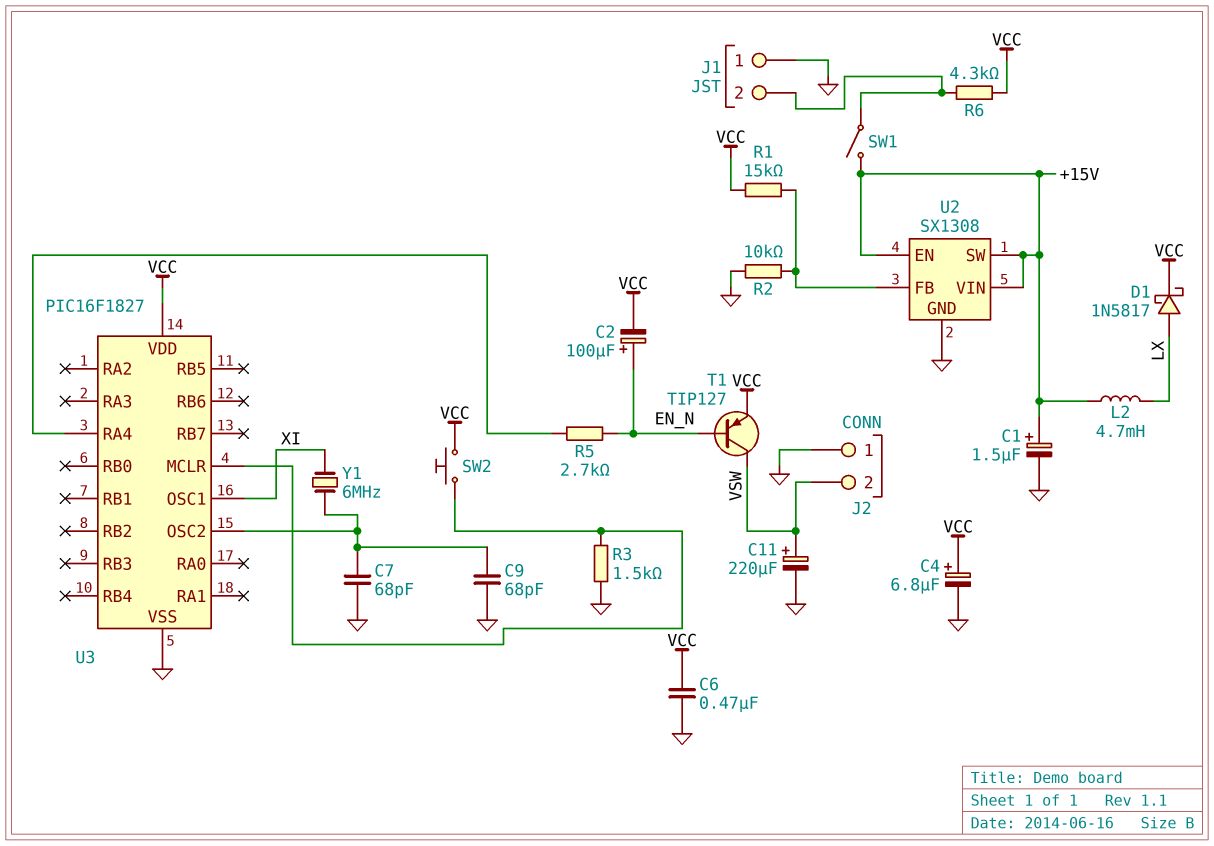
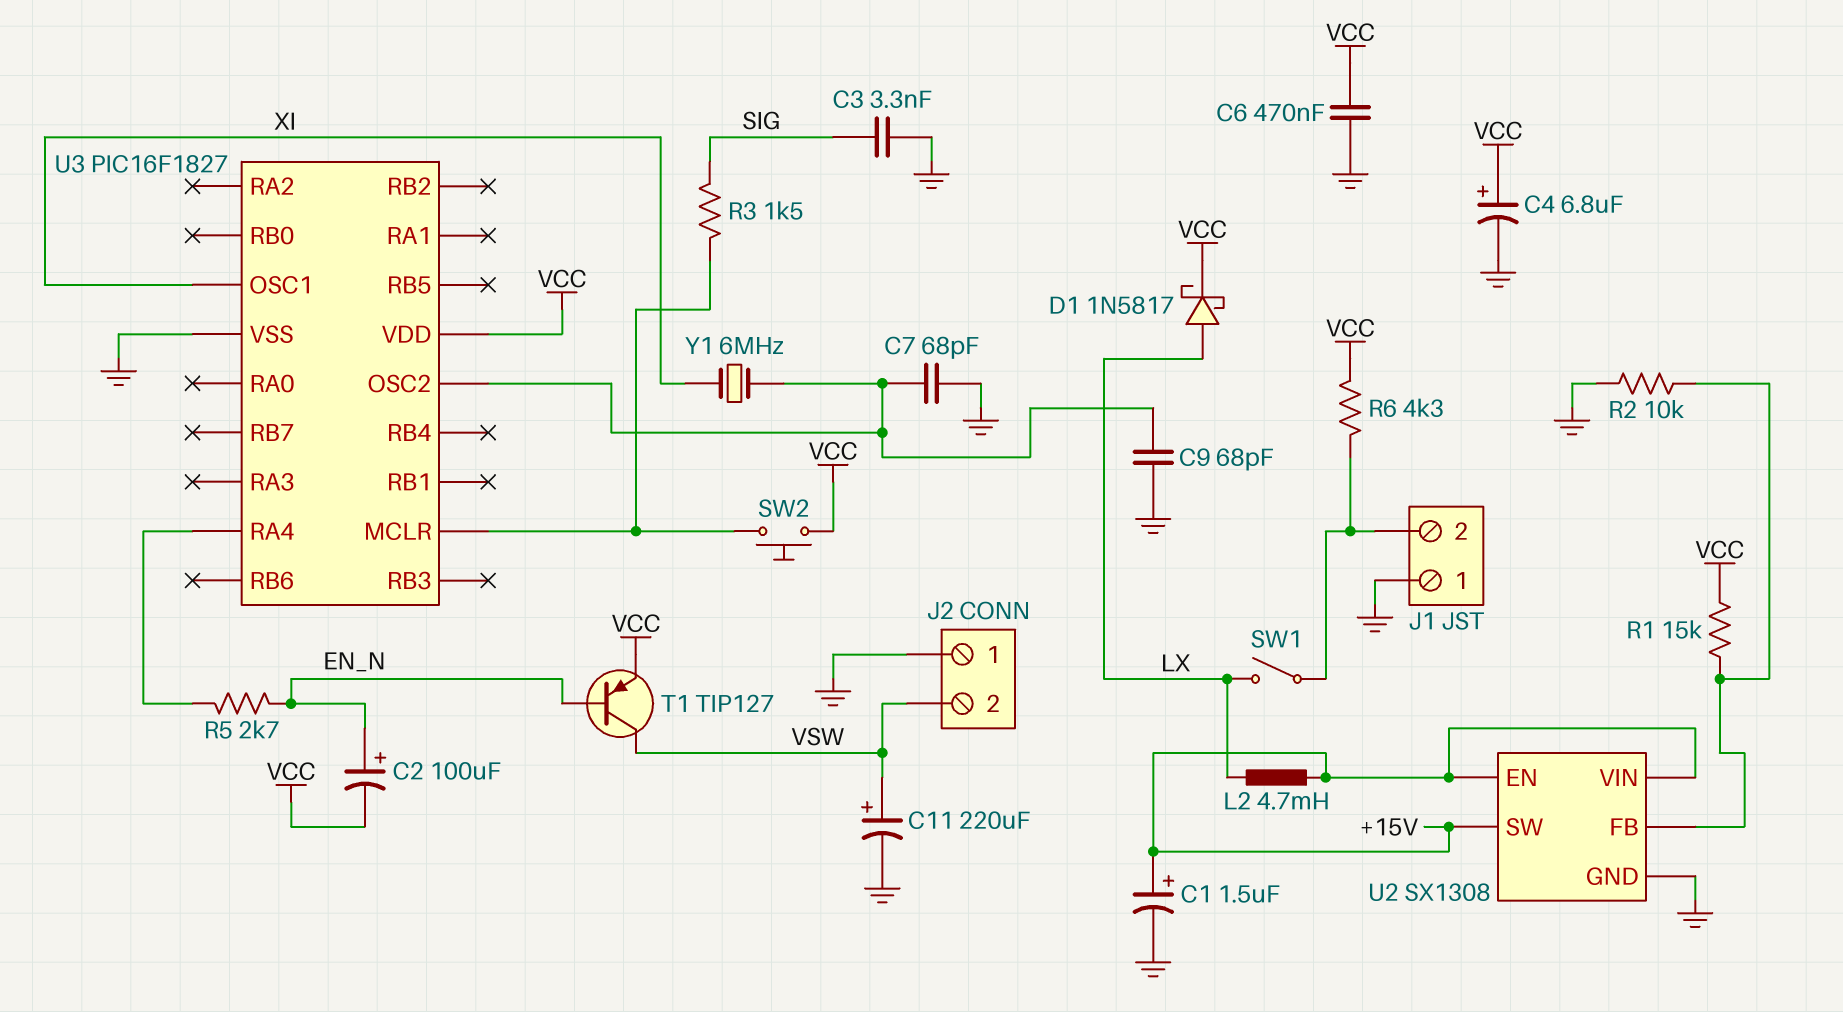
C3: none -> 3.3nF (GND, SIG)
R3: 1.5k (GND, U3/MCLR) -> 1.5k (SIG, U3/MCLR)
SW1: switch (+15V, J1/2) -> switch (J1/2, LX)

